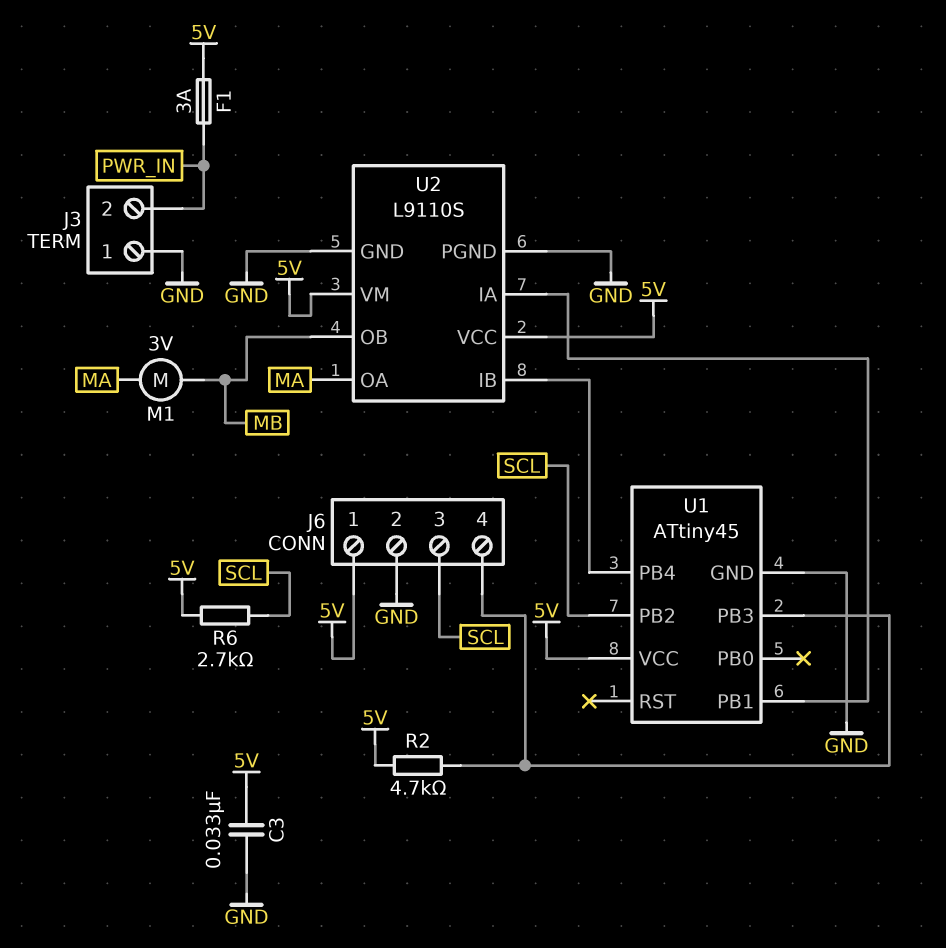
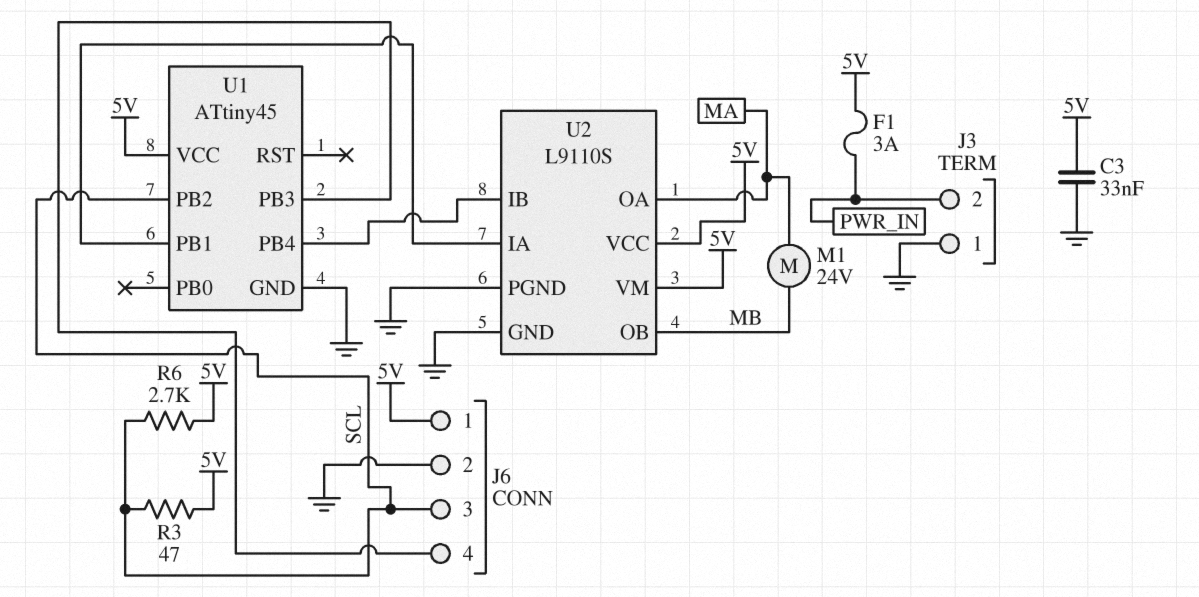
M1: motor 3V (MA, MB) -> motor 24V (MA, MB)
R2: 4.7k (5V, J6/4) -> none
R3: none -> 47 (5V, SCL)

